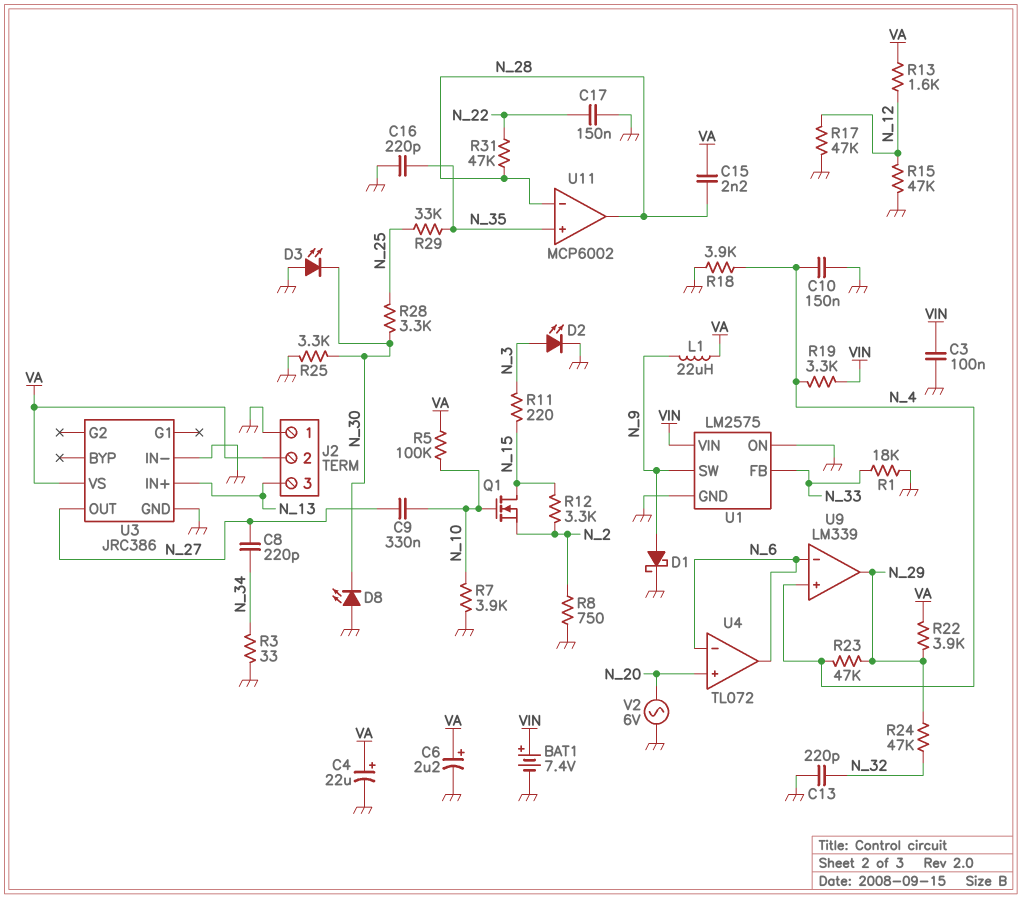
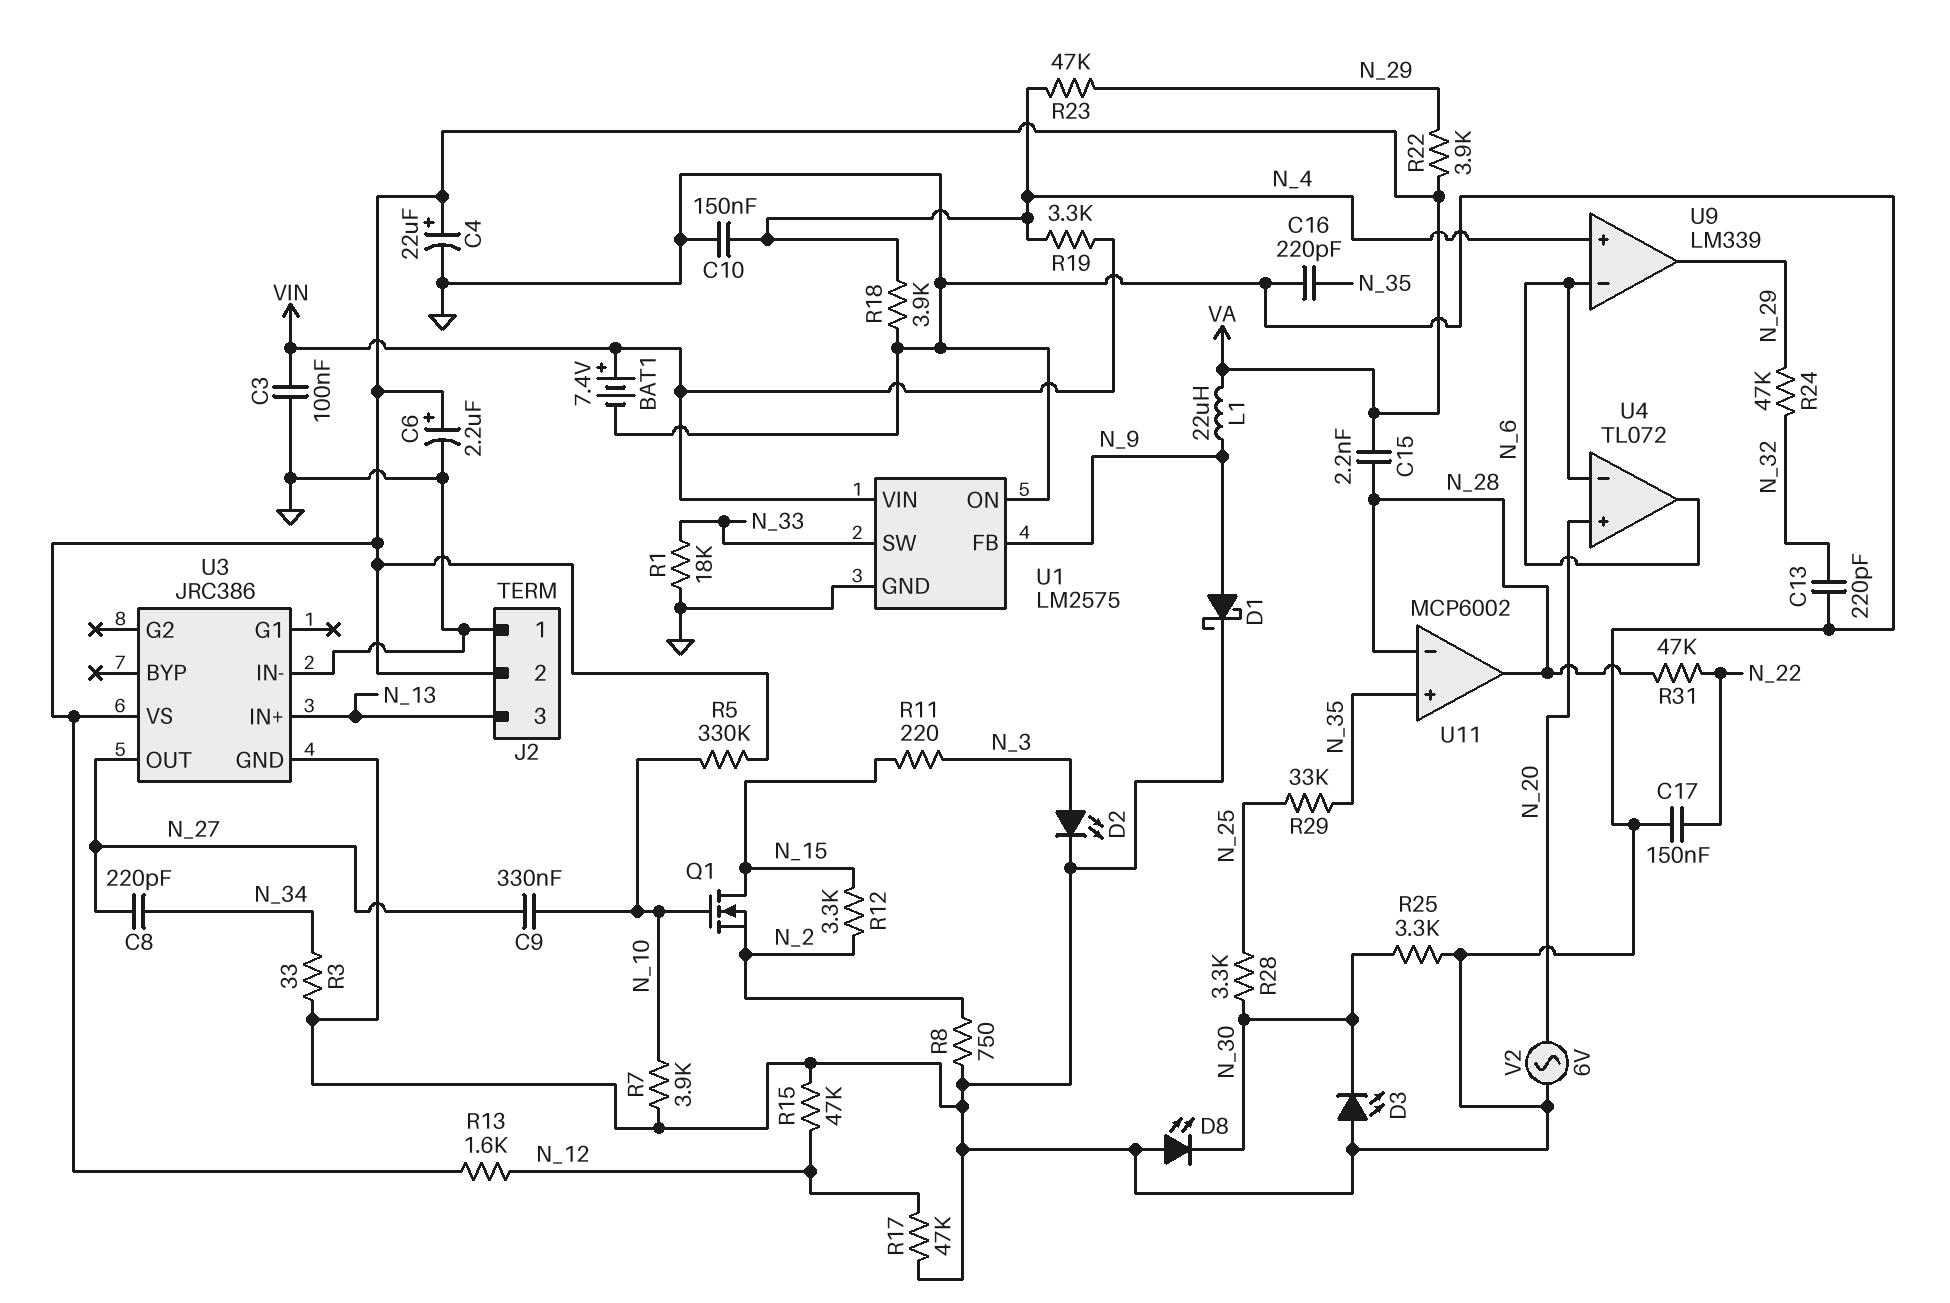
R5: 100k (N_10, VA) -> 330k (N_10, VA)
U1 pin FB: N_33 -> N_9
U1 pin SW: N_9 -> N_33

